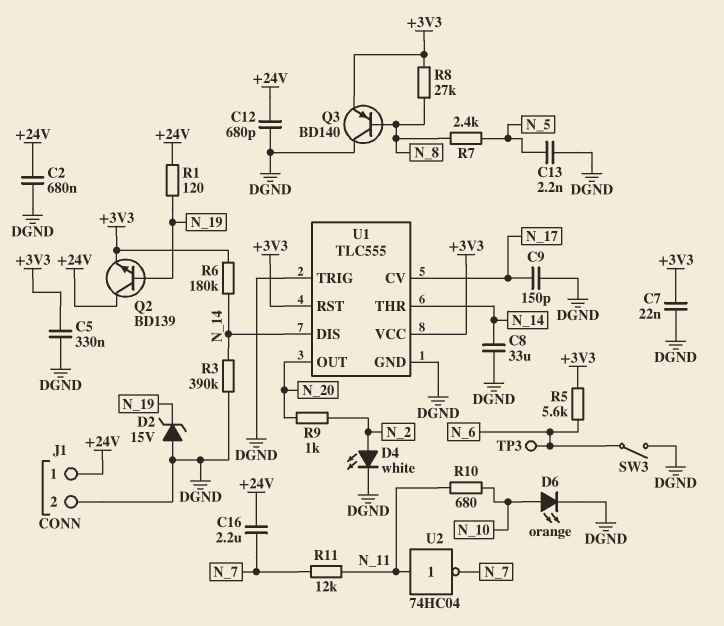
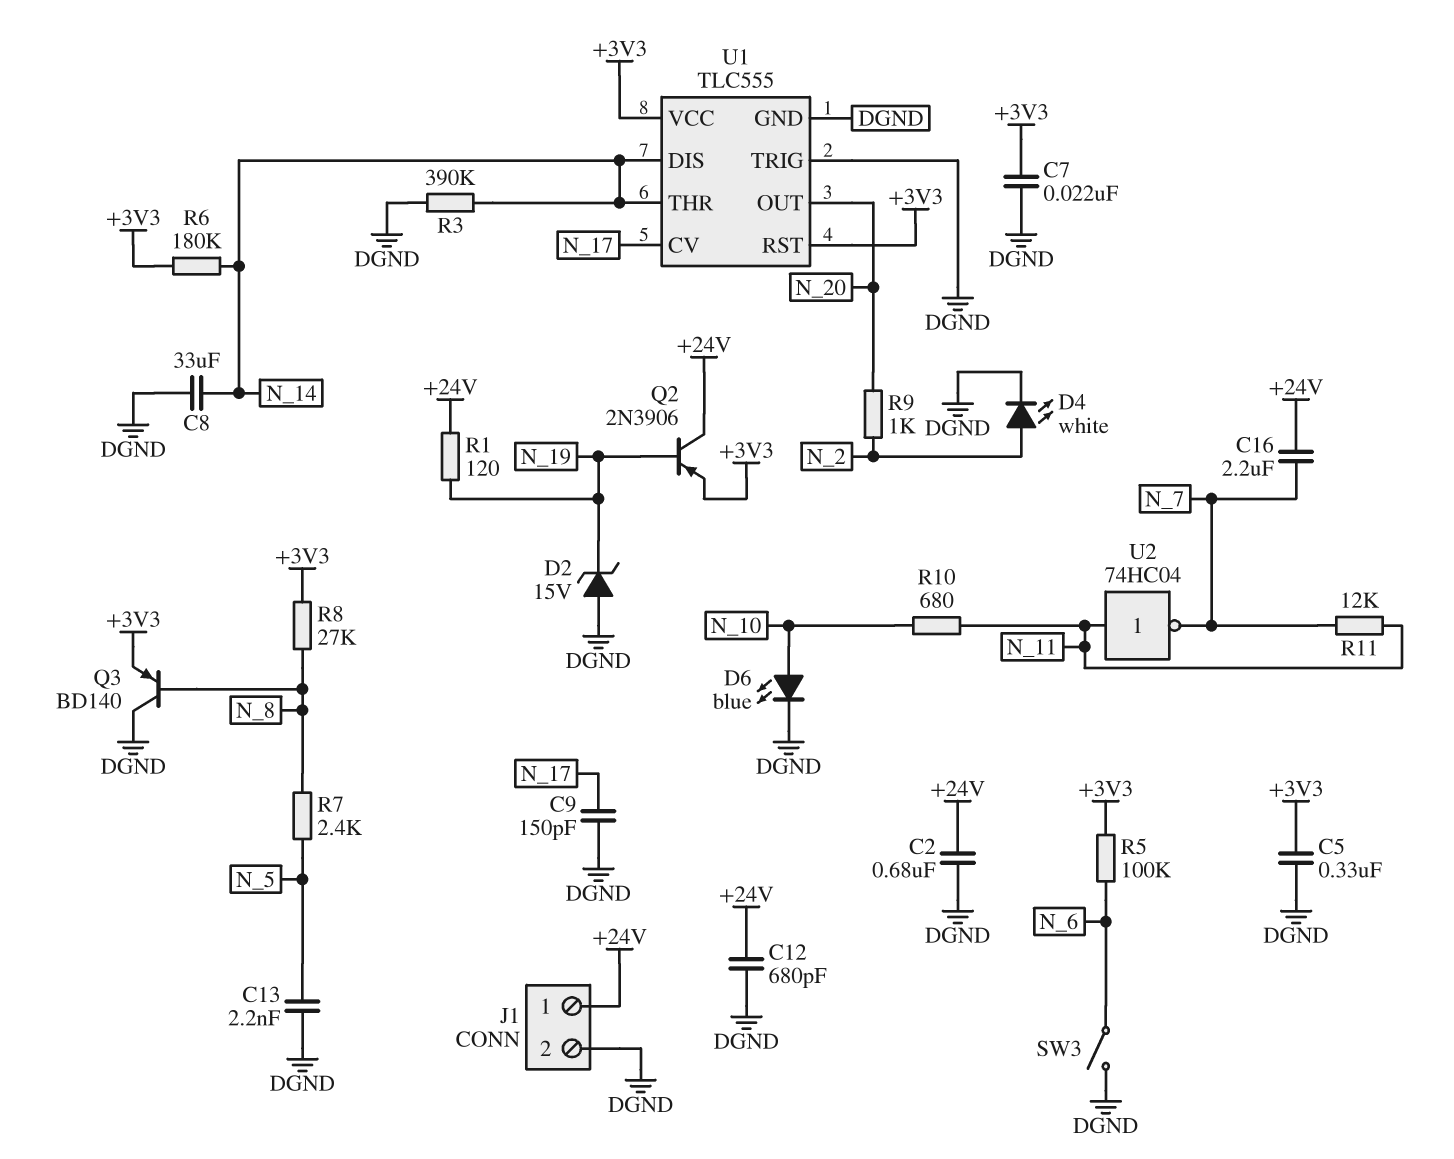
D6: LED orange (A N_10, K DGND) -> LED blue (A N_10, K DGND)
Q2: NPN BD139 (B N_19, C +24V, E +3V3) -> PNP 2N3906 (B N_19, C +24V, E +3V3)
R5: 5.6k (+3V3, N_6) -> 100k (+3V3, N_6)
TP3: test point (N_6) -> none

